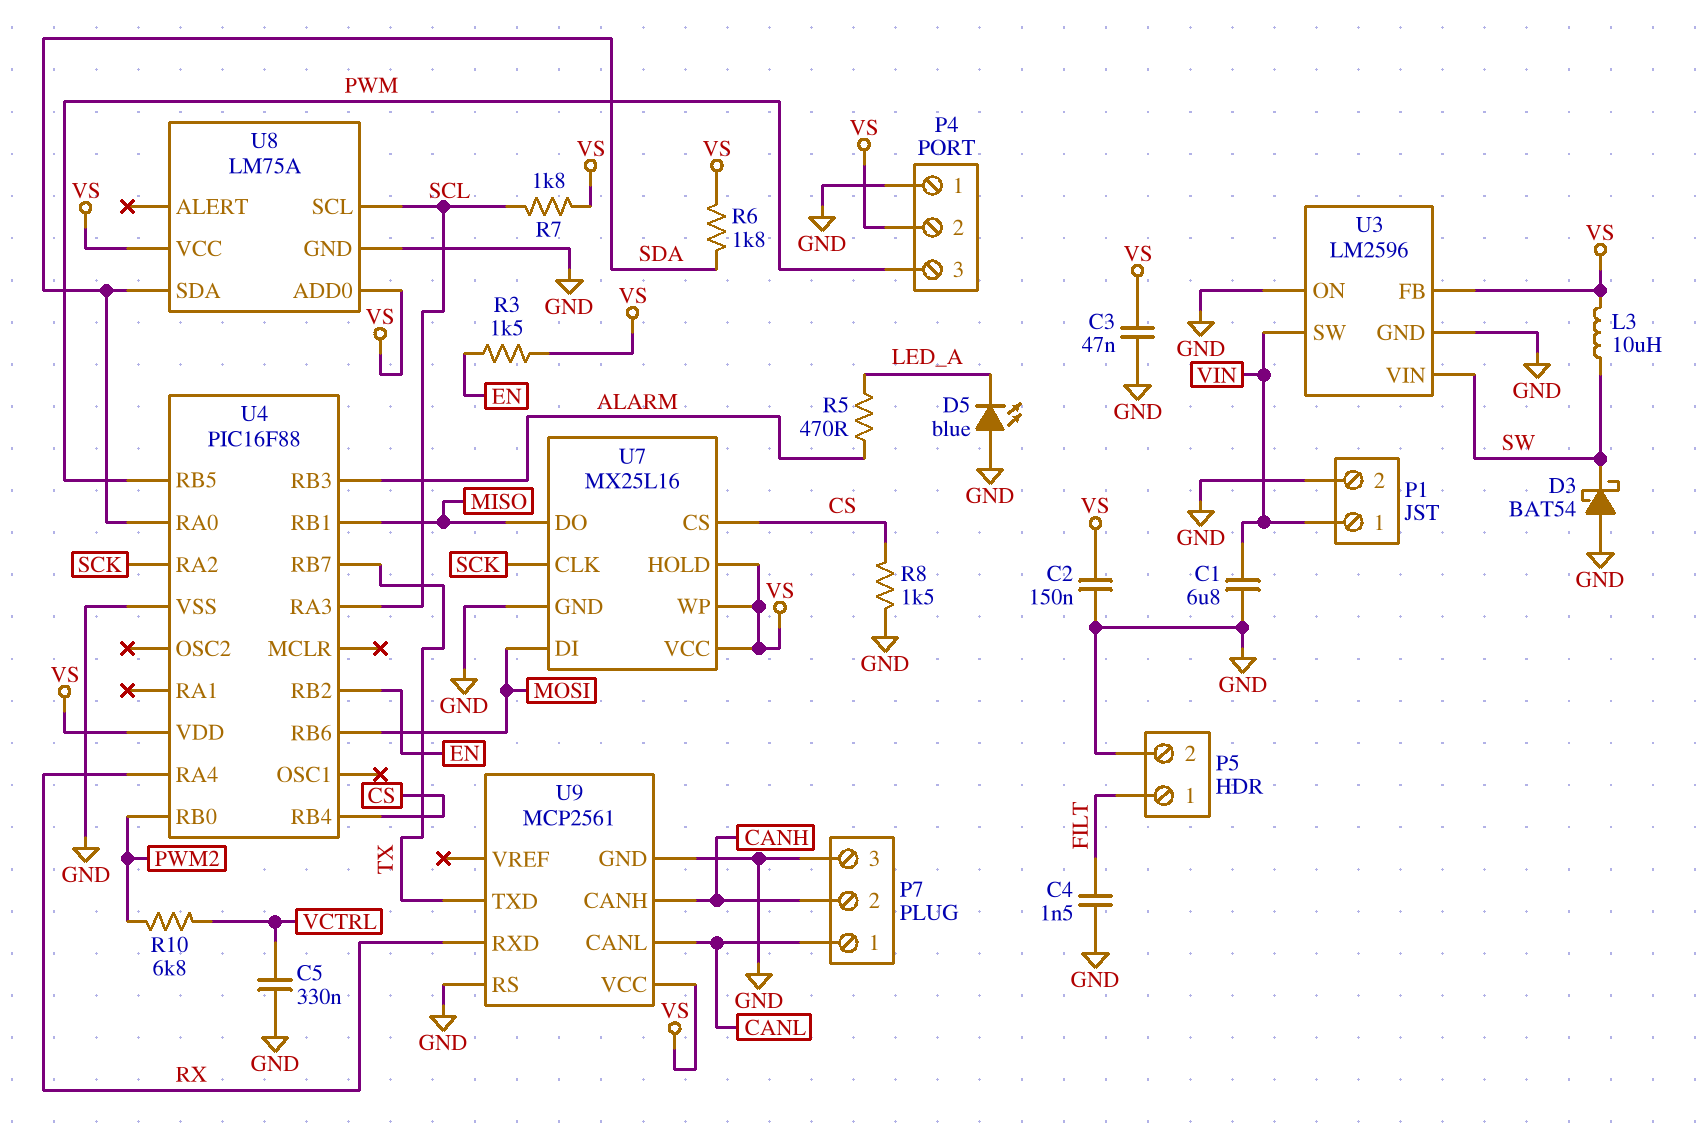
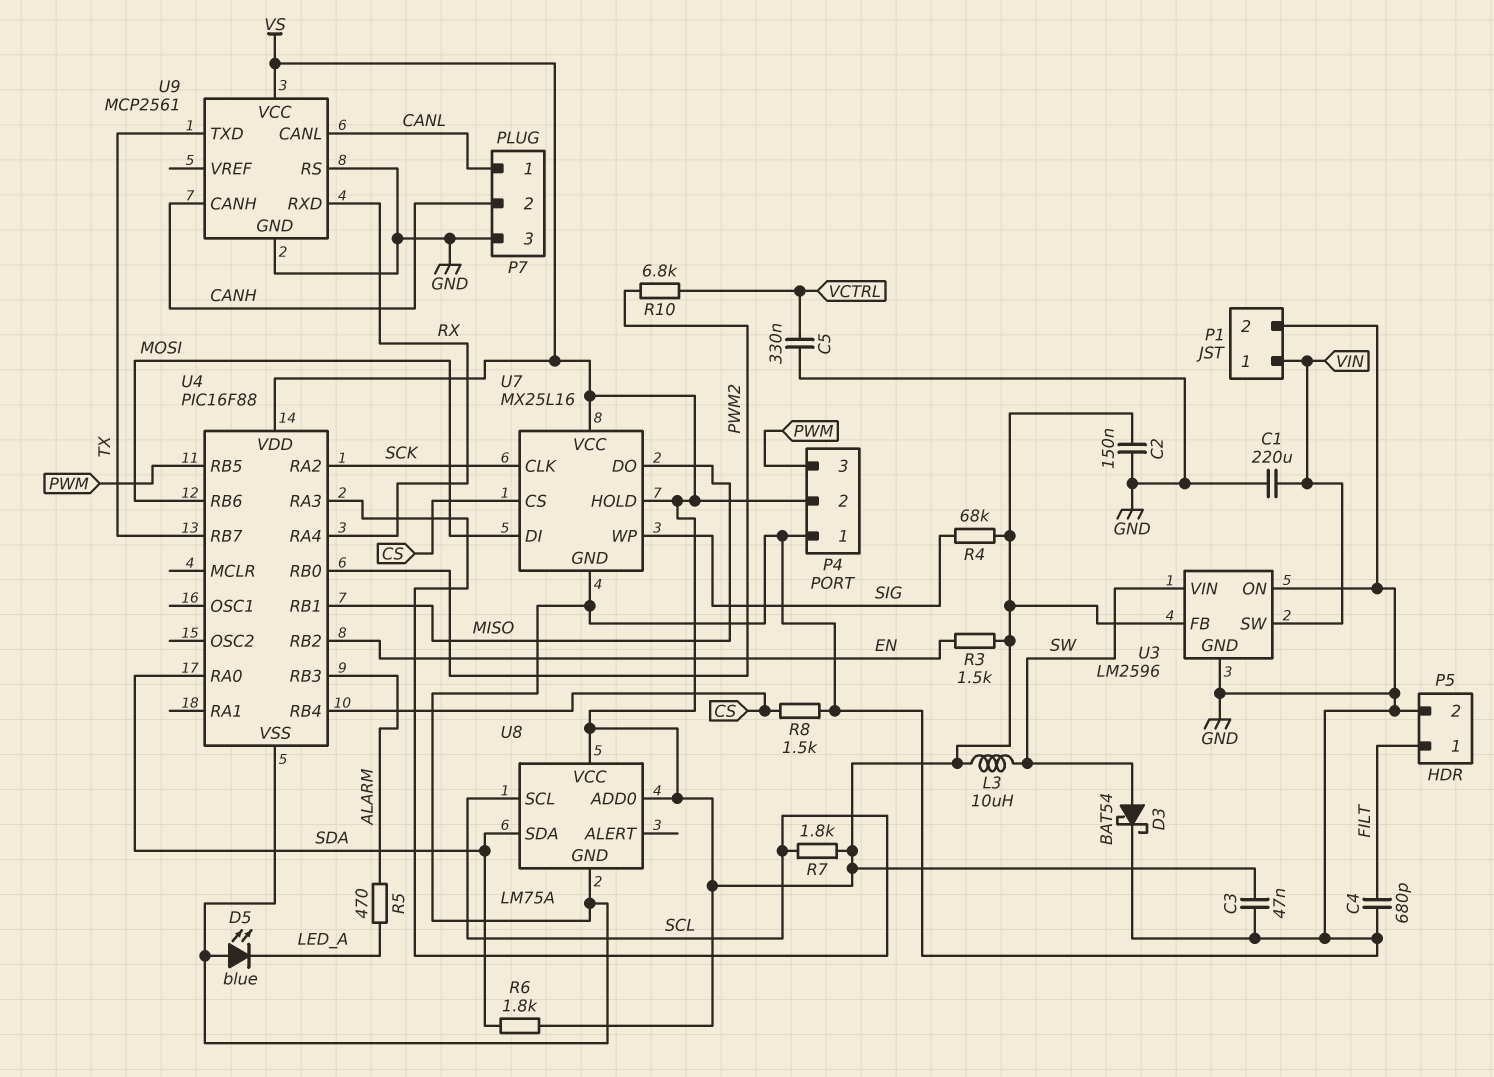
C1: 6.8uF (GND, VIN) -> 220uF (GND, VIN)
C4: 1.5nF (FILT, GND) -> 680pF (FILT, GND)
D3: schottky BAT54 (A GND, K SW) -> schottky BAT54 (A SW, K GND)
R4: none -> 68k (SIG, VS)
U7 pin WP: VS -> SIG

